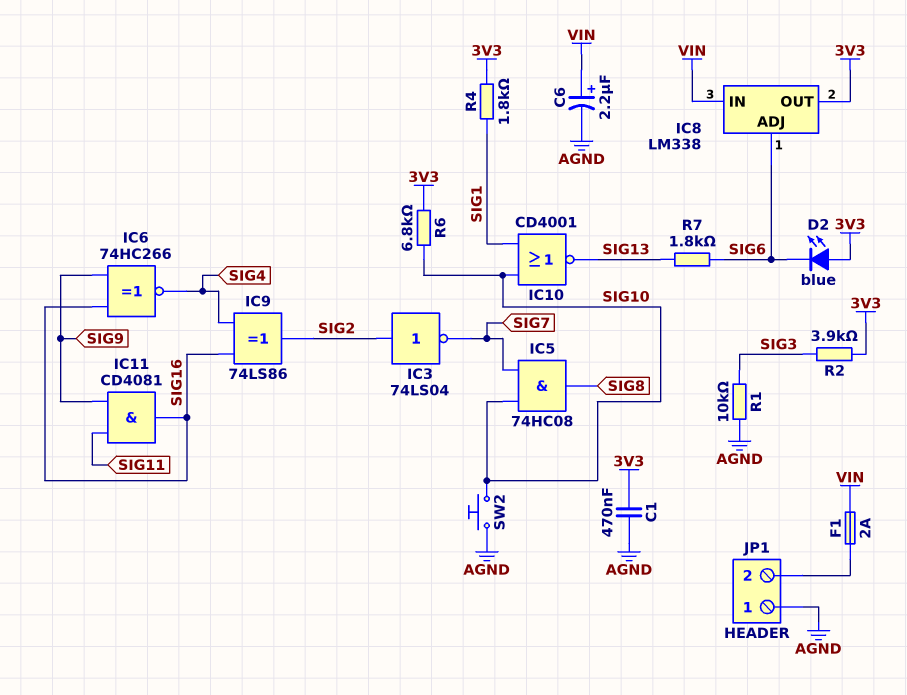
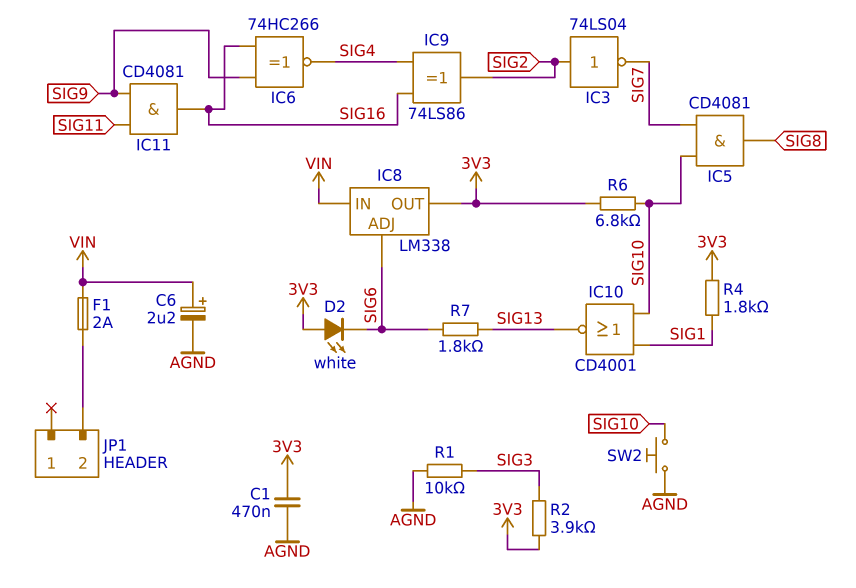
D2: LED blue (A 3V3, K SIG6) -> LED white (A 3V3, K SIG6)
IC5: AND 74HC08 (in SIG7, in SIG10, out SIG8) -> AND CD4081 (in SIG7, in SIG10, out SIG8)
JP1 pin 1: AGND -> none

